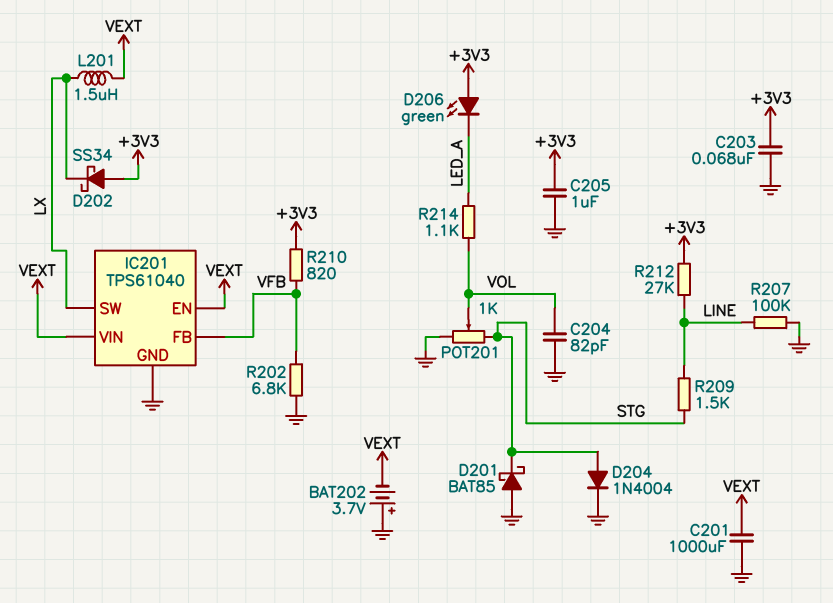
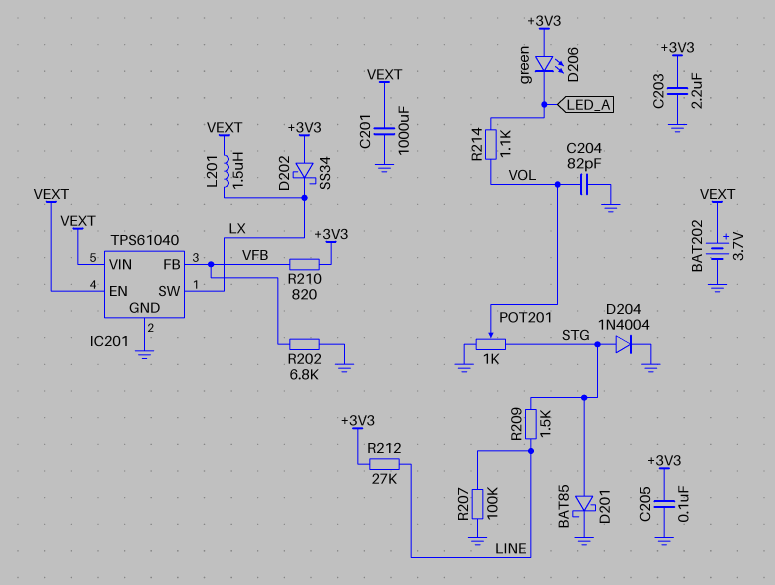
BAT202: 3.7V (plus GND, minus VEXT) -> 3.7V (plus VEXT, minus GND)
C203: 68nF (+3V3, GND) -> 2.2uF (+3V3, GND)
C205: 1uF (+3V3, GND) -> 100nF (+3V3, GND)
D201: schottky BAT85 (A GND, K STG) -> schottky BAT85 (A STG, K GND)

